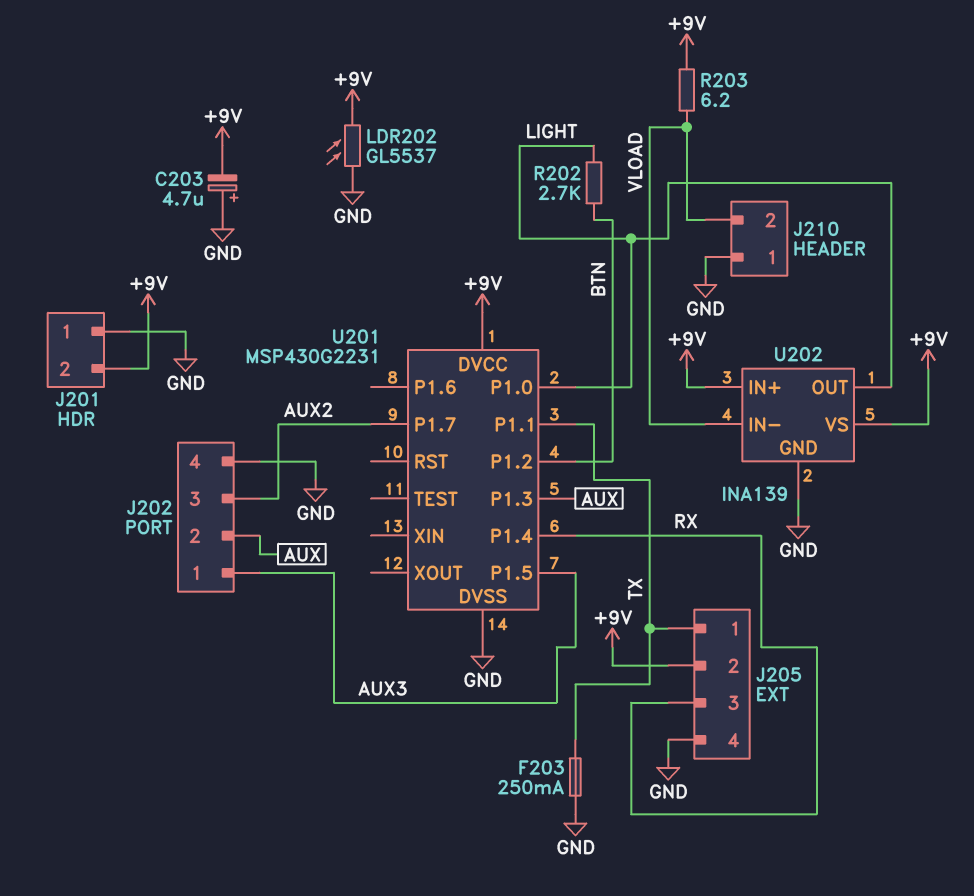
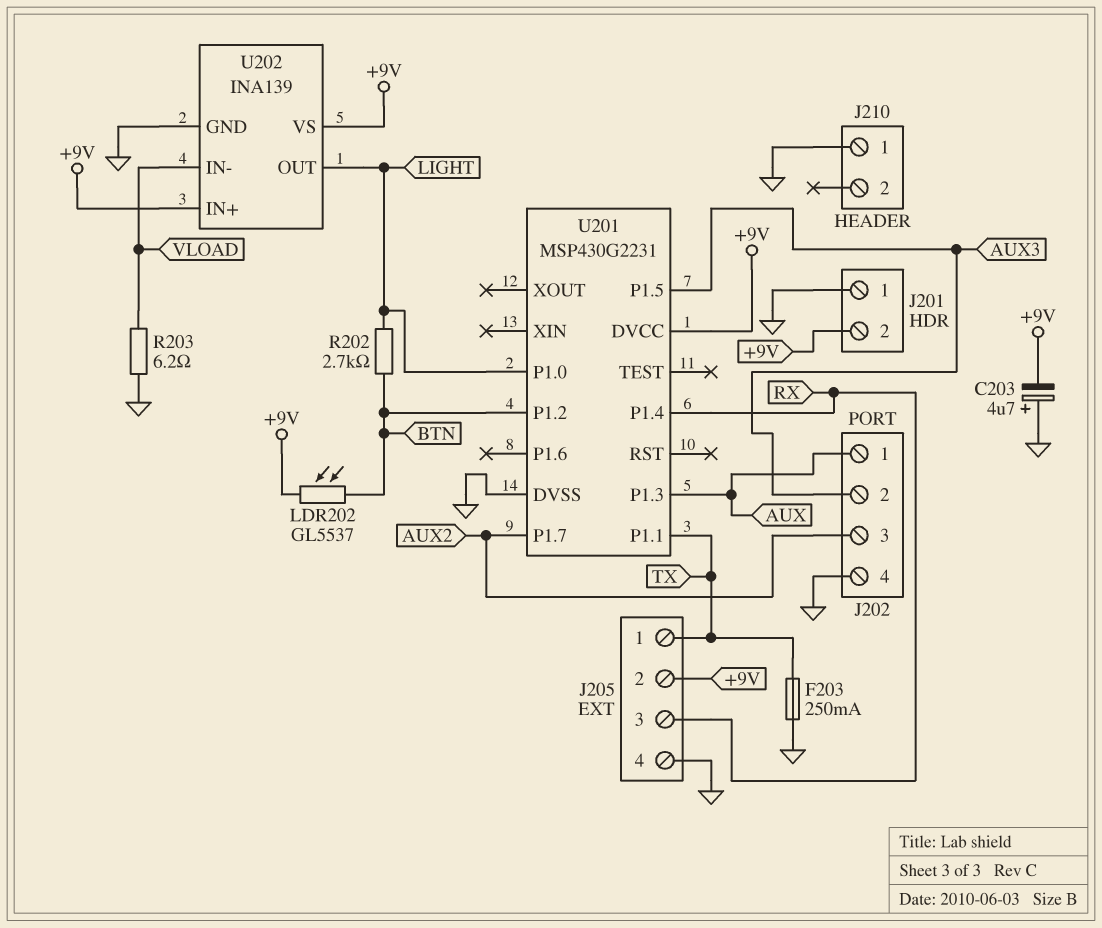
J202 pin 1: AUX3 -> AUX
J202 pin 2: AUX -> AUX3
J210 pin 2: VLOAD -> none
LDR202: GL5537 (+9V, GND) -> GL5537 (+9V, BTN)
R203: 6.2 (+9V, VLOAD) -> 6.2 (GND, VLOAD)

